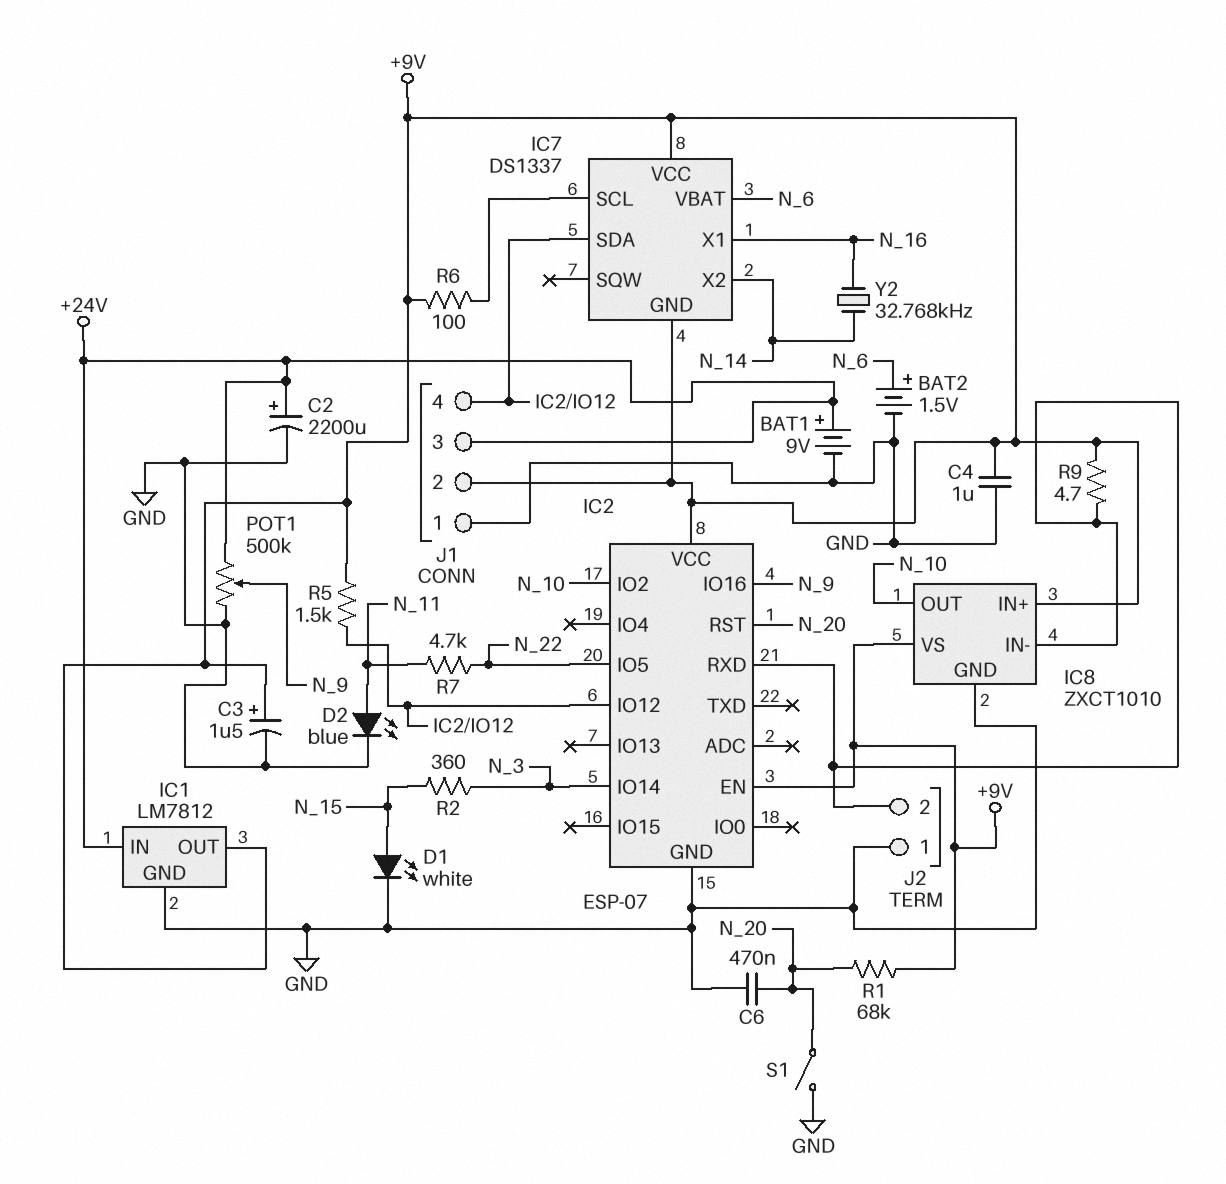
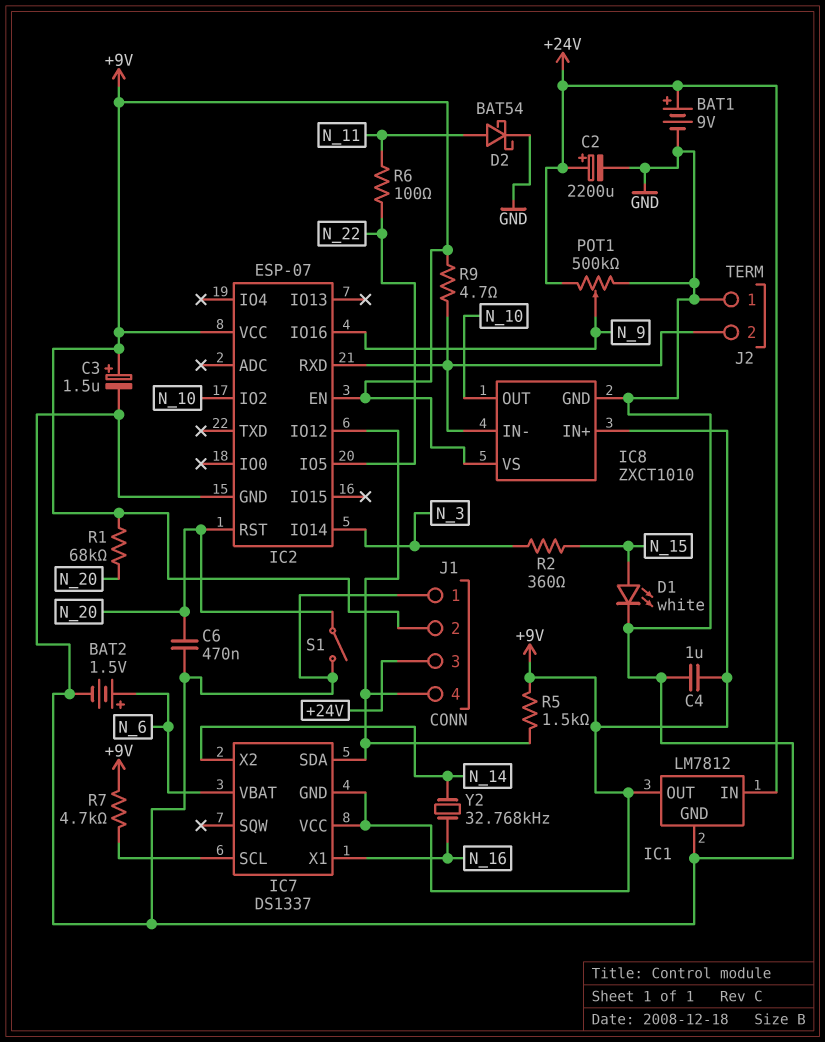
D2: LED blue (A N_11, K GND) -> schottky BAT54 (A N_11, K GND)
R6: 100 (+9V, IC7/SCL) -> 100 (N_11, N_22)
R7: 4.7k (N_11, N_22) -> 4.7k (+9V, IC7/SCL)

